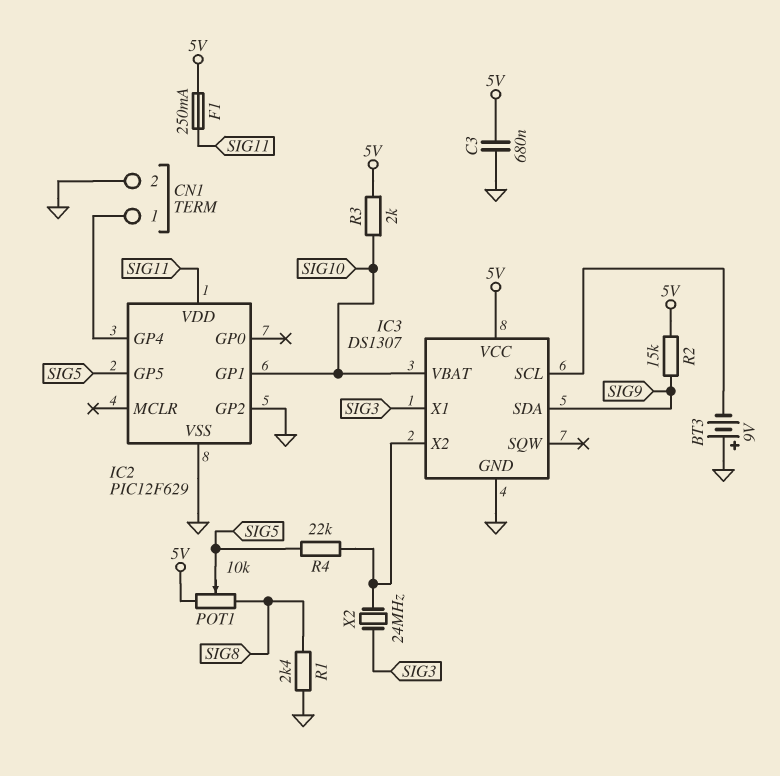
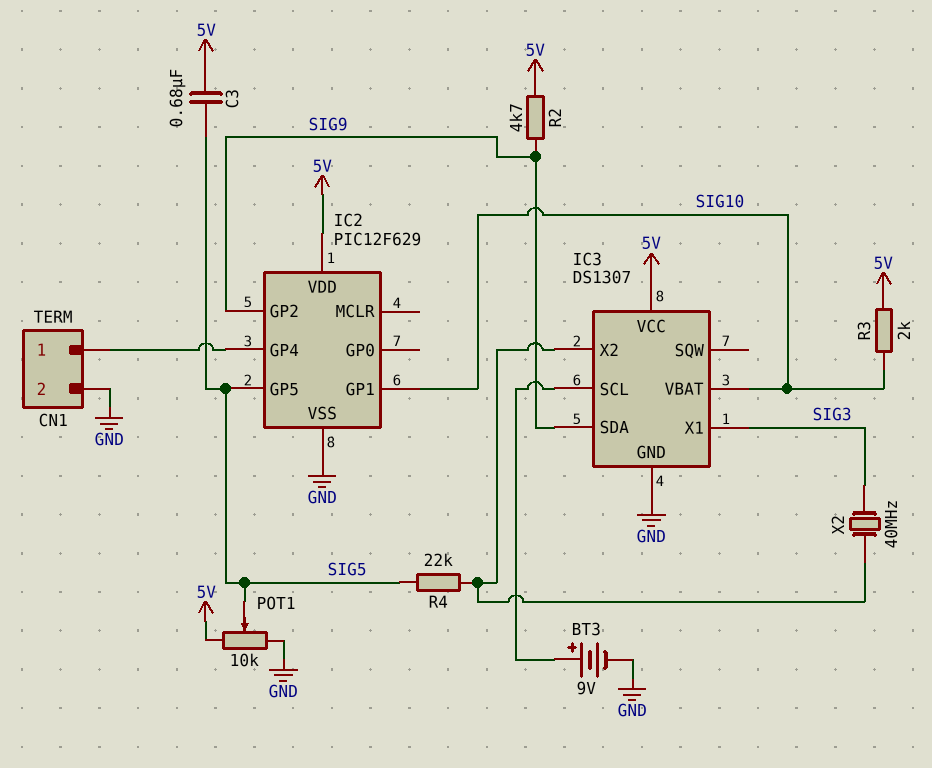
BT3: 9V (plus GND, minus IC3/SCL) -> 9V (plus IC3/SCL, minus GND)
C3: 680nF (5V, GND) -> 680nF (5V, SIG5)
F1: 250mA (5V, SIG11) -> none
IC2 pin GP2: GND -> SIG9
IC2 pin VDD: SIG11 -> 5V
POT1: 10k (5V, SIG8, wiper SIG5) -> 10k (5V, GND, wiper SIG5)
R1: 2.4k (GND, SIG8) -> none
R2: 15k (5V, SIG9) -> 4.7k (5V, SIG9)
X2: 24MHz (IC3/X2, SIG3) -> 40MHz (IC3/X2, SIG3)

